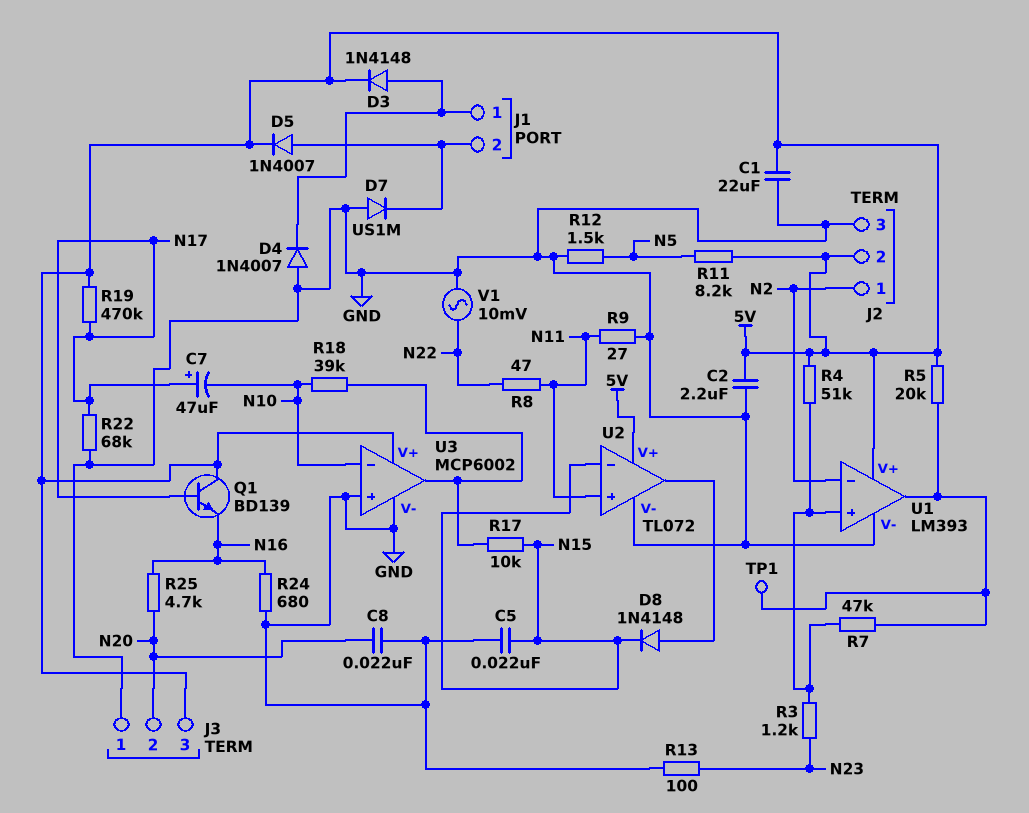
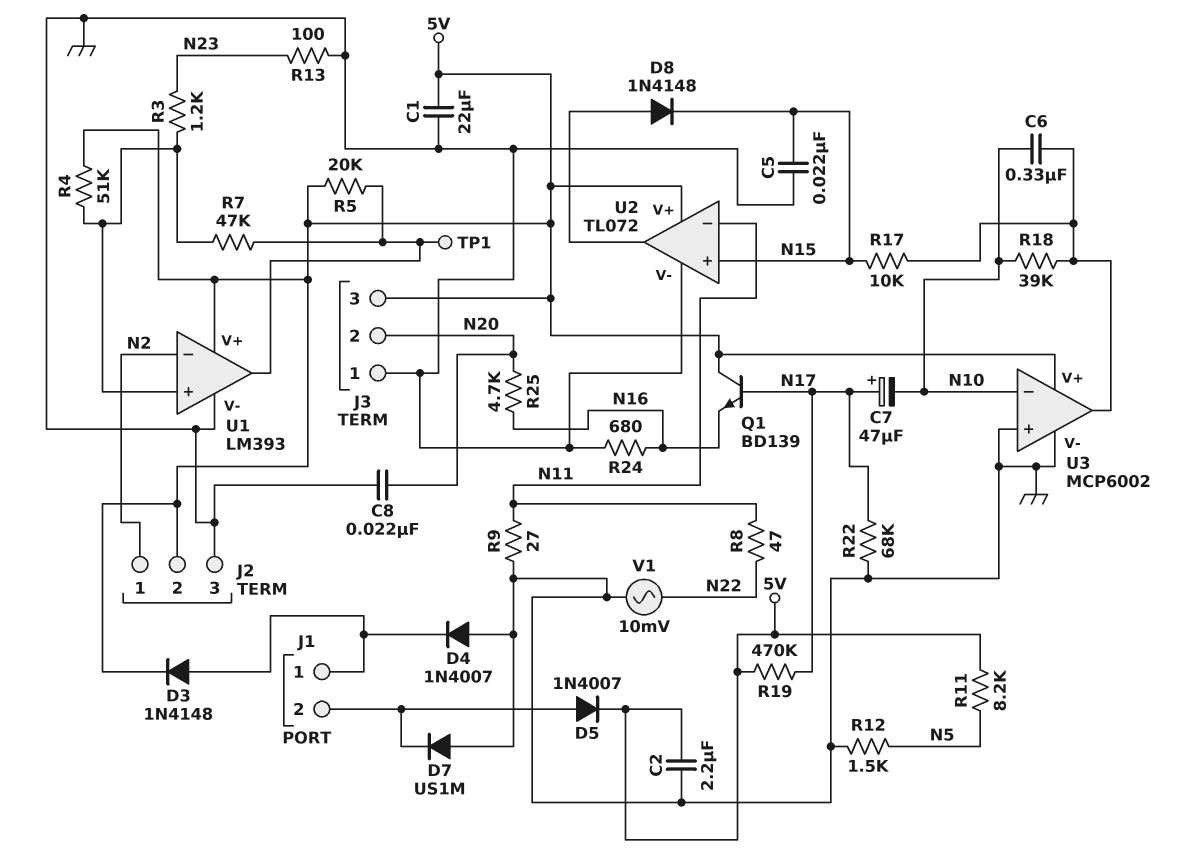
C6: none -> 330nF (N10, U3/out)
U2 pin in+: N11 -> N15
U2 pin in-: N15 -> N11

